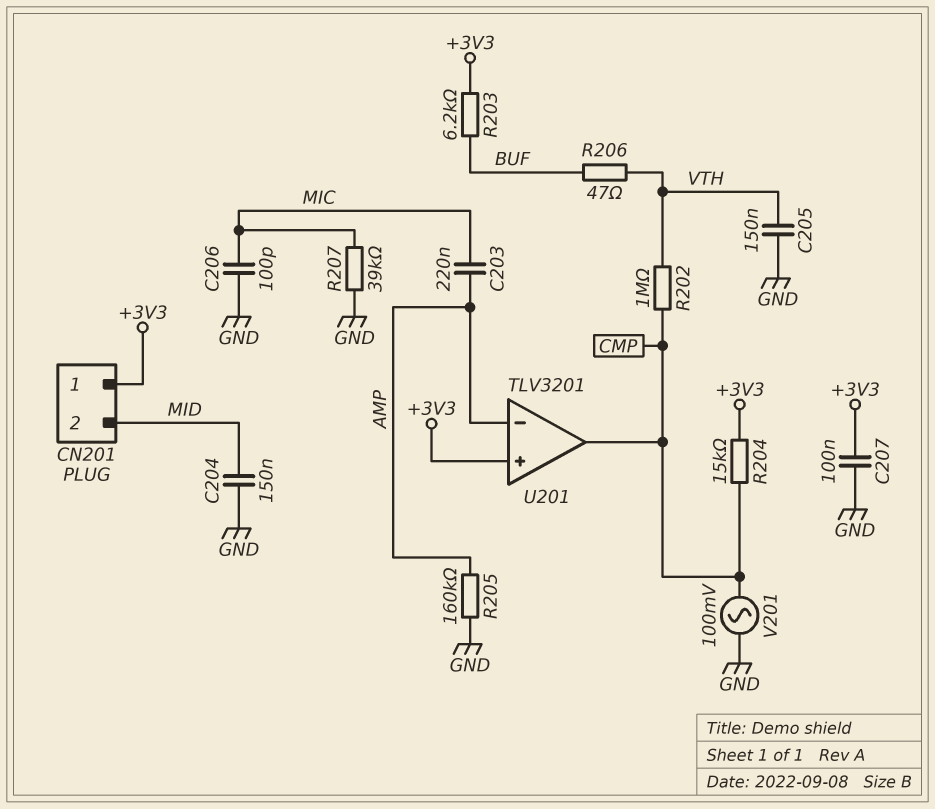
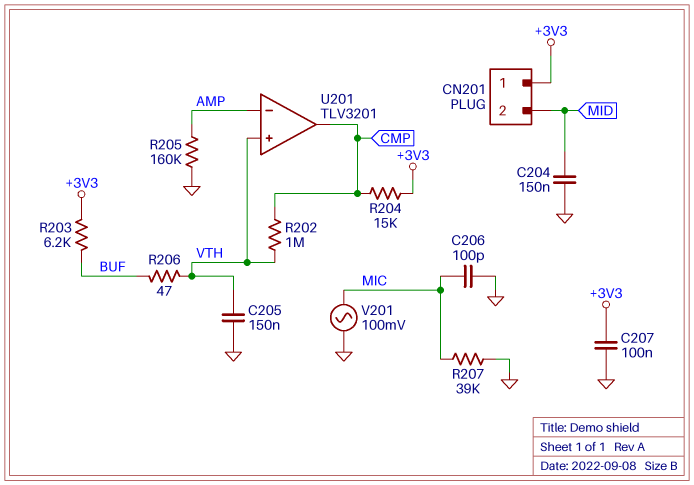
C203: 220nF (AMP, MIC) -> none
U201 pin in+: +3V3 -> VTH
V201: AC 100mV (CMP, GND) -> AC 100mV (GND, MIC)

